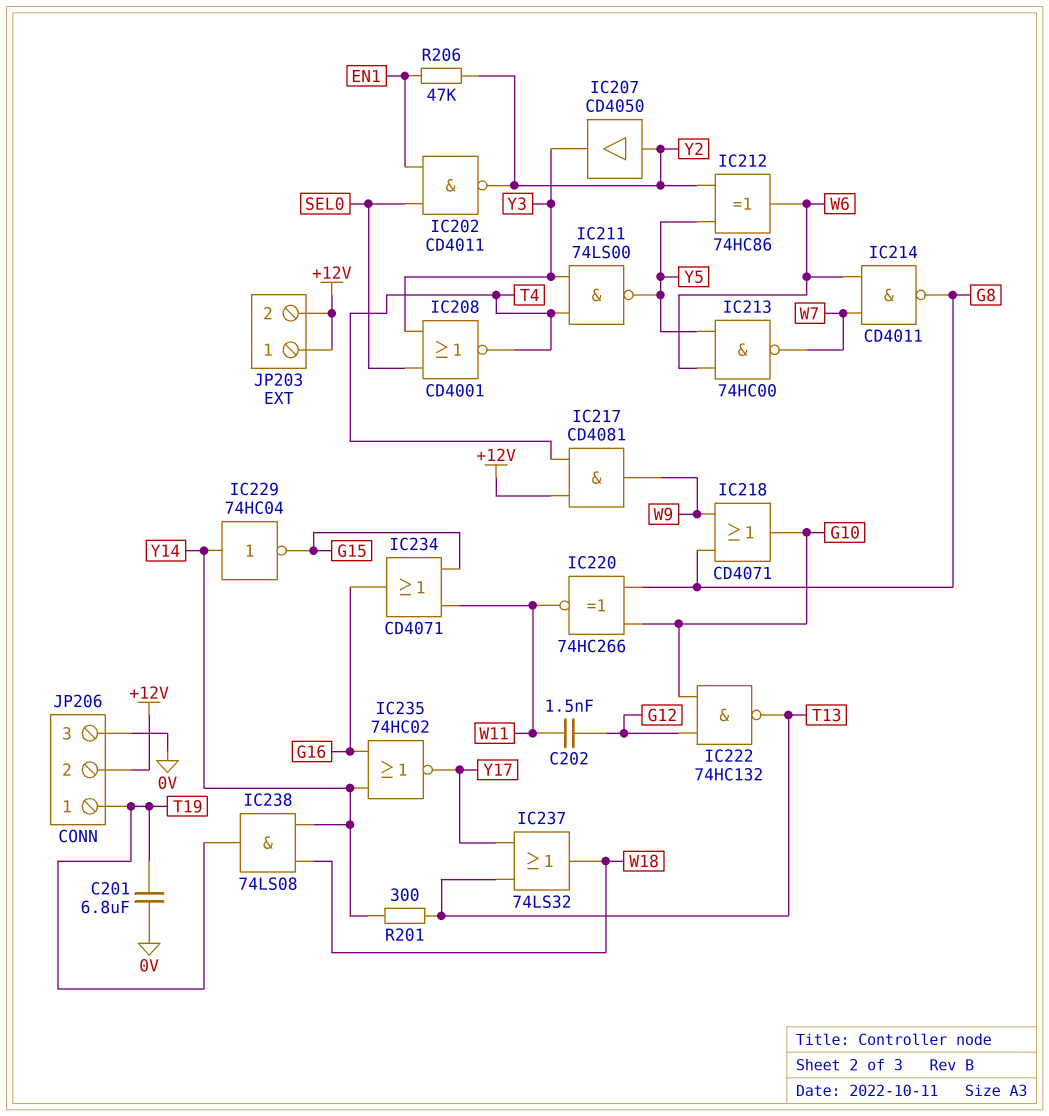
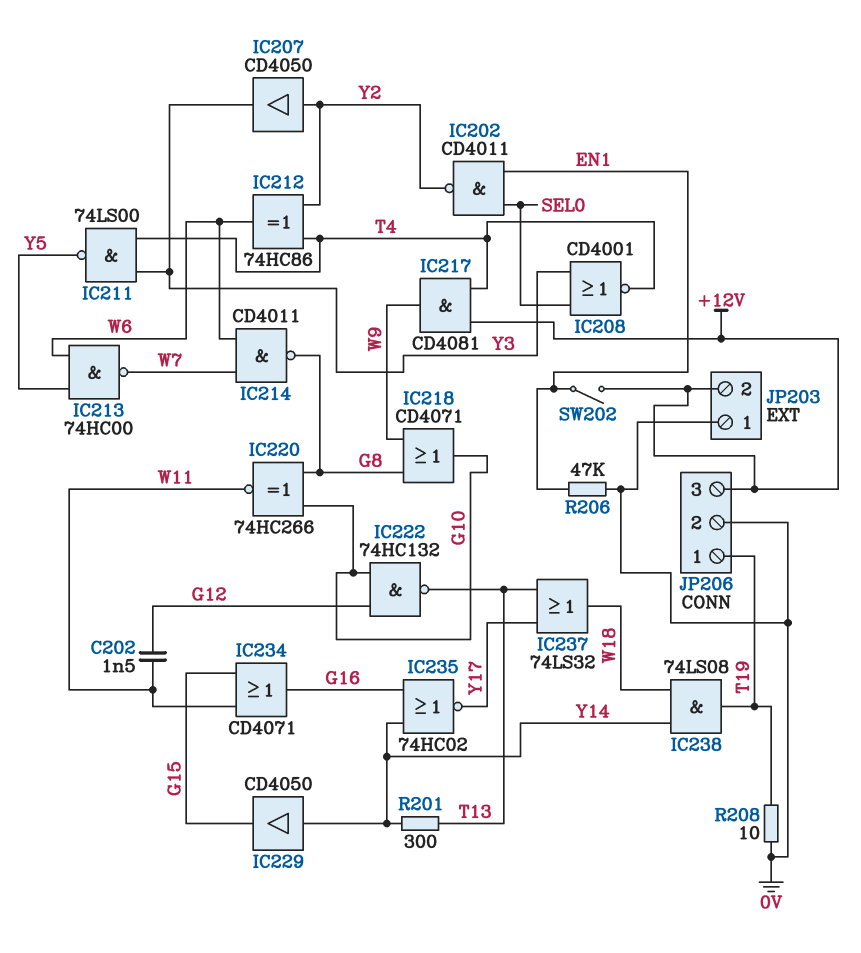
C201: 6.8uF (0V, T19) -> none
IC212: XOR 74HC86 (in Y2, in Y5, out W6) -> XOR 74HC86 (in T4, in Y2, out W6)
IC229: NOT 74HC04 (in Y14, out G15) -> buffer CD4050 (in Y14, out G15)
JP203 pin 1: +12V -> 0V
JP206 pin 2: +12V -> 0V
JP206 pin 3: 0V -> +12V
R206: 47k (EN1, Y2) -> 47k (0V, EN1)
R208: none -> 10 (0V, T19)
SW202: none -> switch (+12V, EN1)

